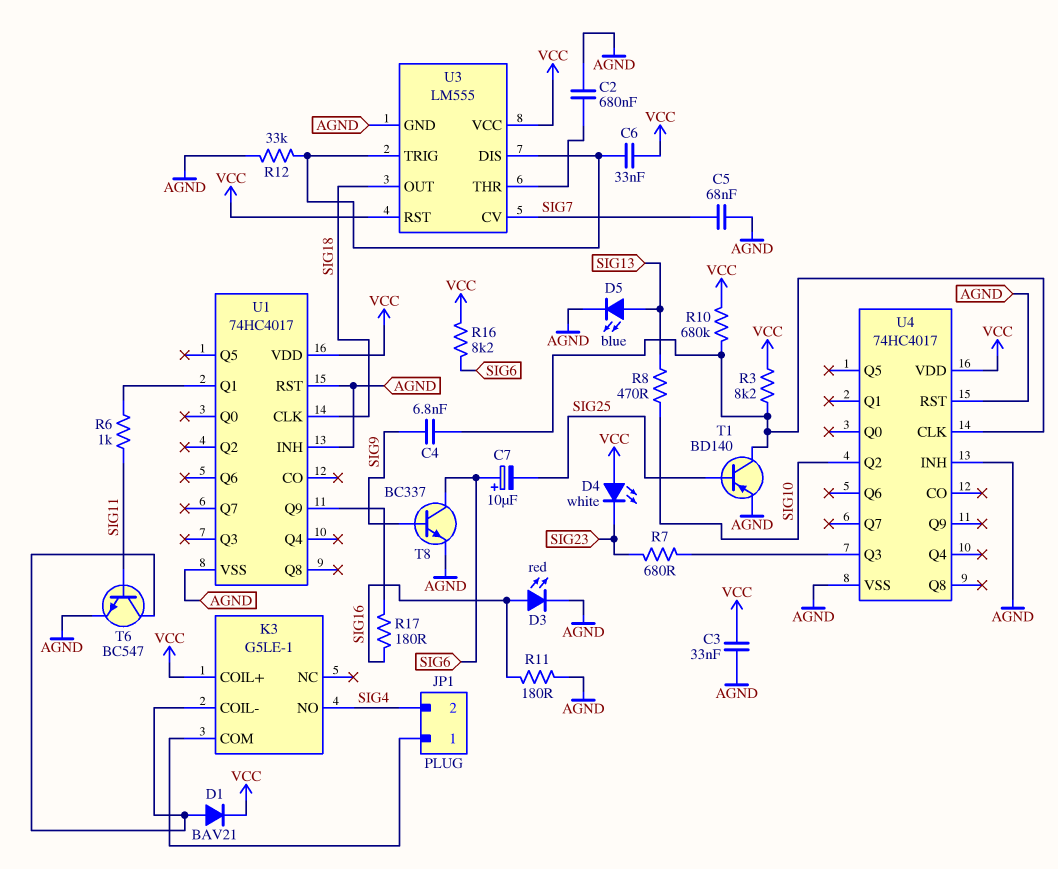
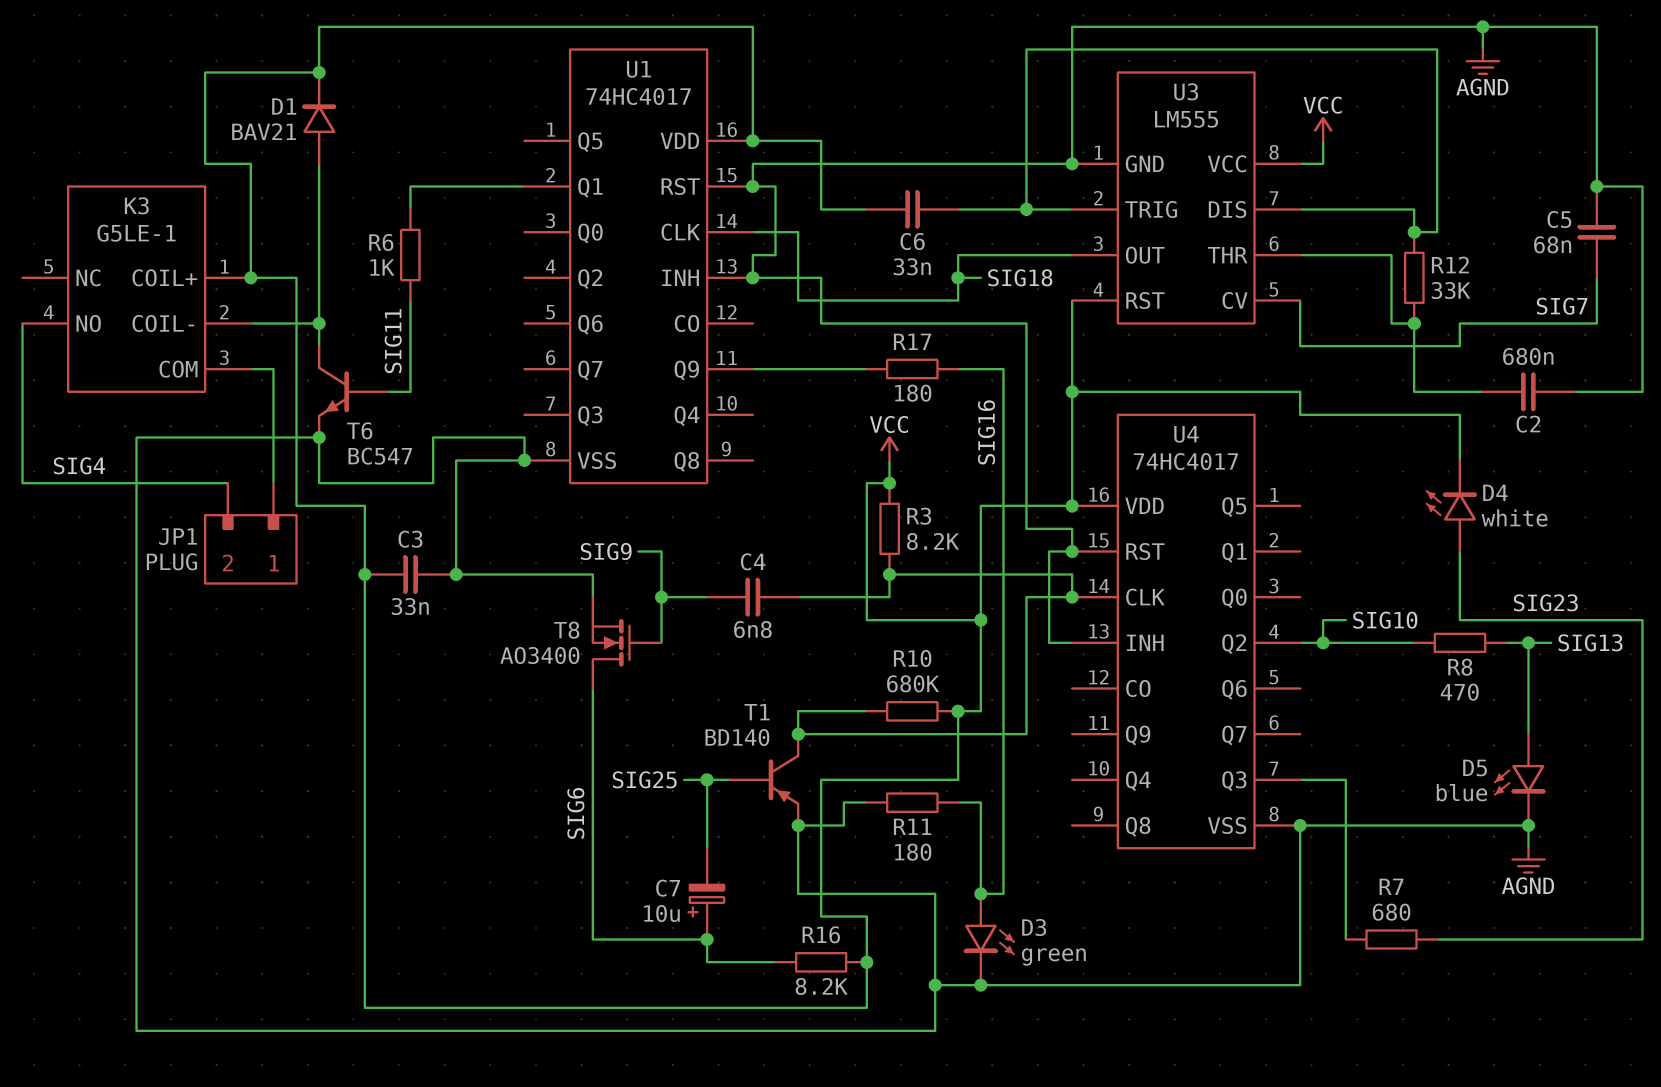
D3: LED red (A SIG16, K AGND) -> LED green (A SIG16, K AGND)
D4: LED white (A VCC, K SIG23) -> LED white (A SIG23, K VCC)
R12: 33k (AGND, U3/DIS) -> 33k (U3/DIS, U3/THR)
T8: NPN BC337 (B SIG9, C SIG6, E AGND) -> NMOS AO3400 (G SIG9, D SIG6, S AGND)

